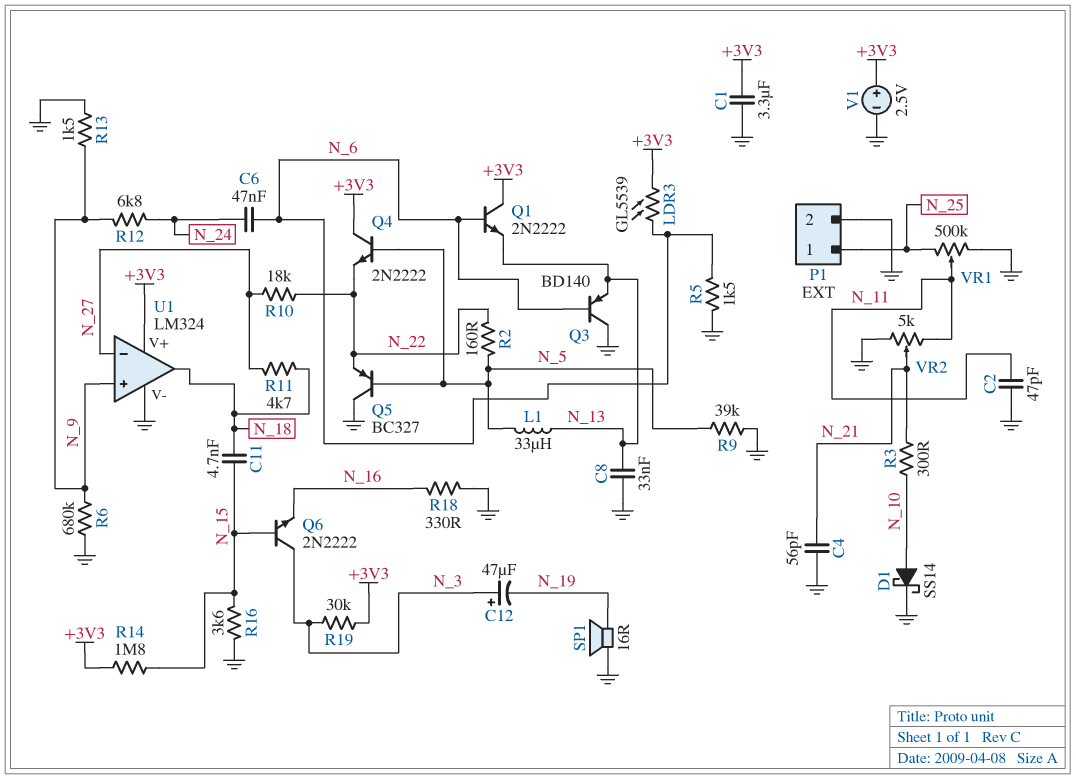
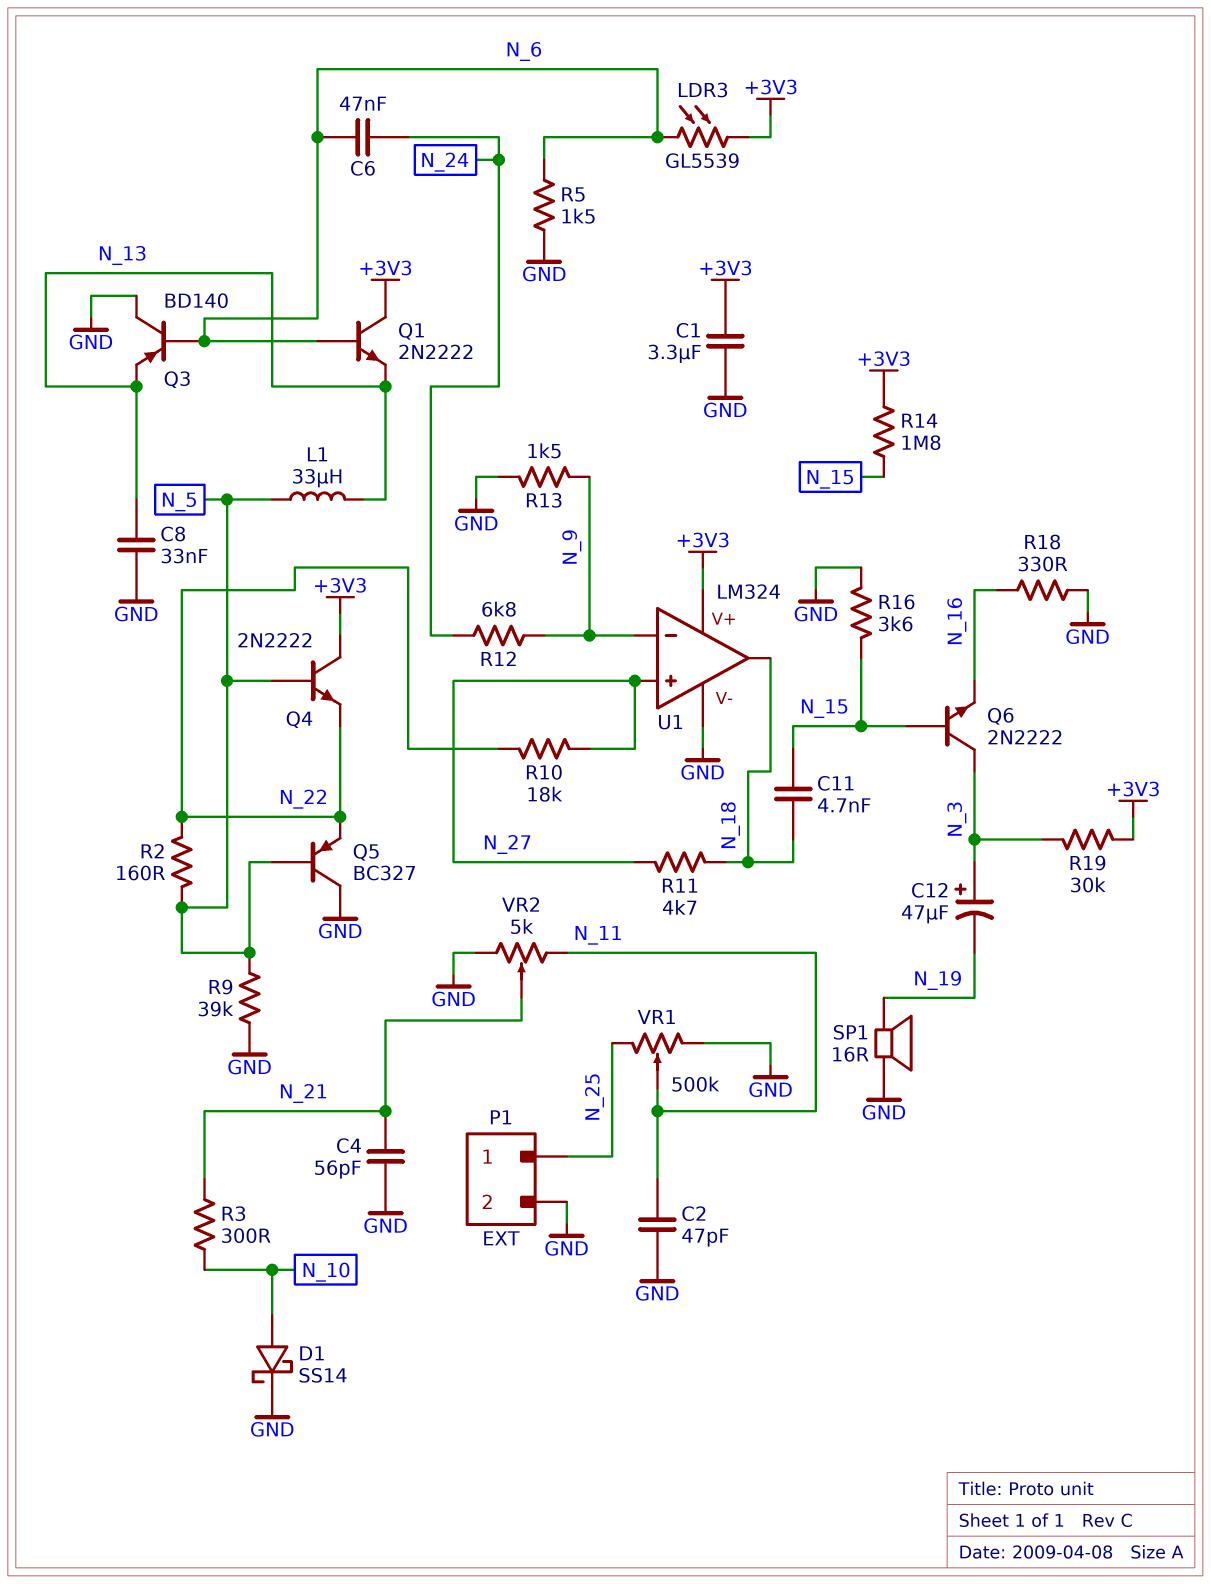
R6: 680k (GND, N_9) -> none
U1 pin in+: N_9 -> N_27
U1 pin in-: N_27 -> N_9
V1: 2.5V (plus +3V3, minus GND) -> none

